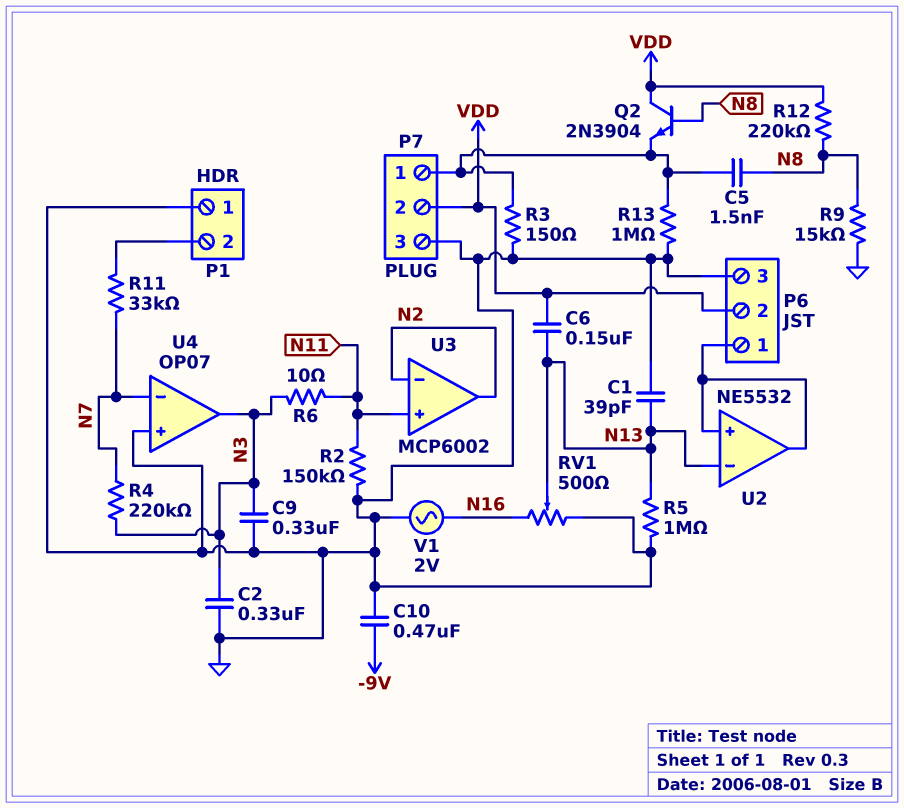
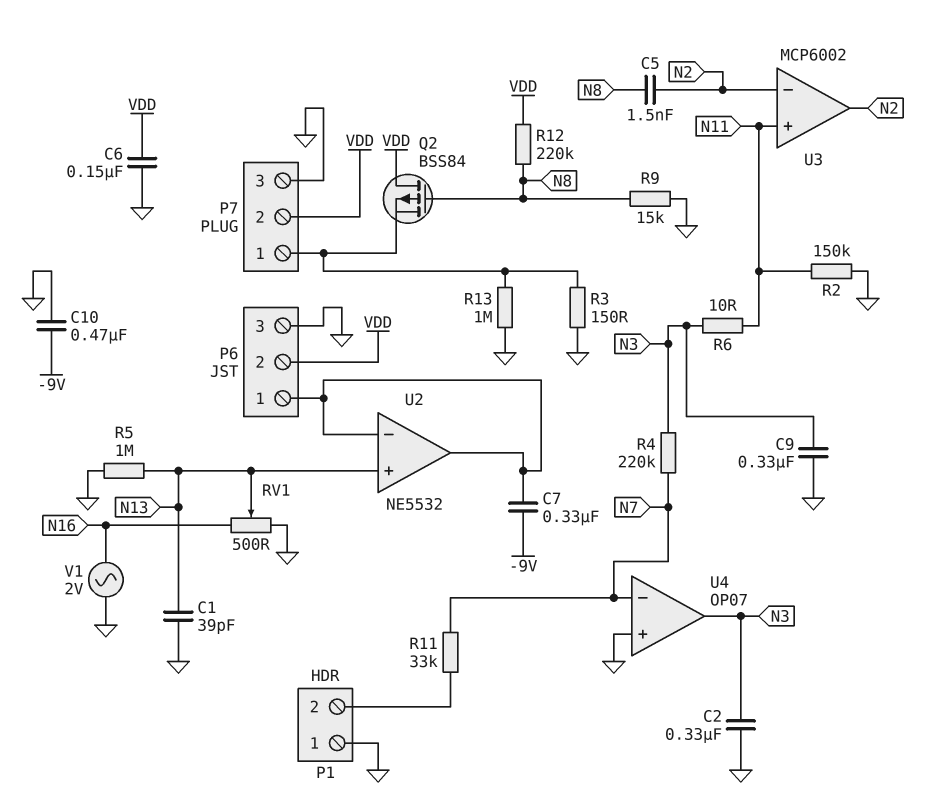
C5: 1.5nF (N8, P7/1) -> 1.5nF (N2, N8)
C6: 150nF (N13, VDD) -> 150nF (GND, VDD)
C7: none -> 330nF (-9V, P6/1)
Q2: NPN 2N3904 (B N8, C VDD, E P7/1) -> PMOS BSS84 (G N8, D VDD, S P7/1)
U2 pin in+: P6/1 -> N13
U2 pin in-: N13 -> P6/1

